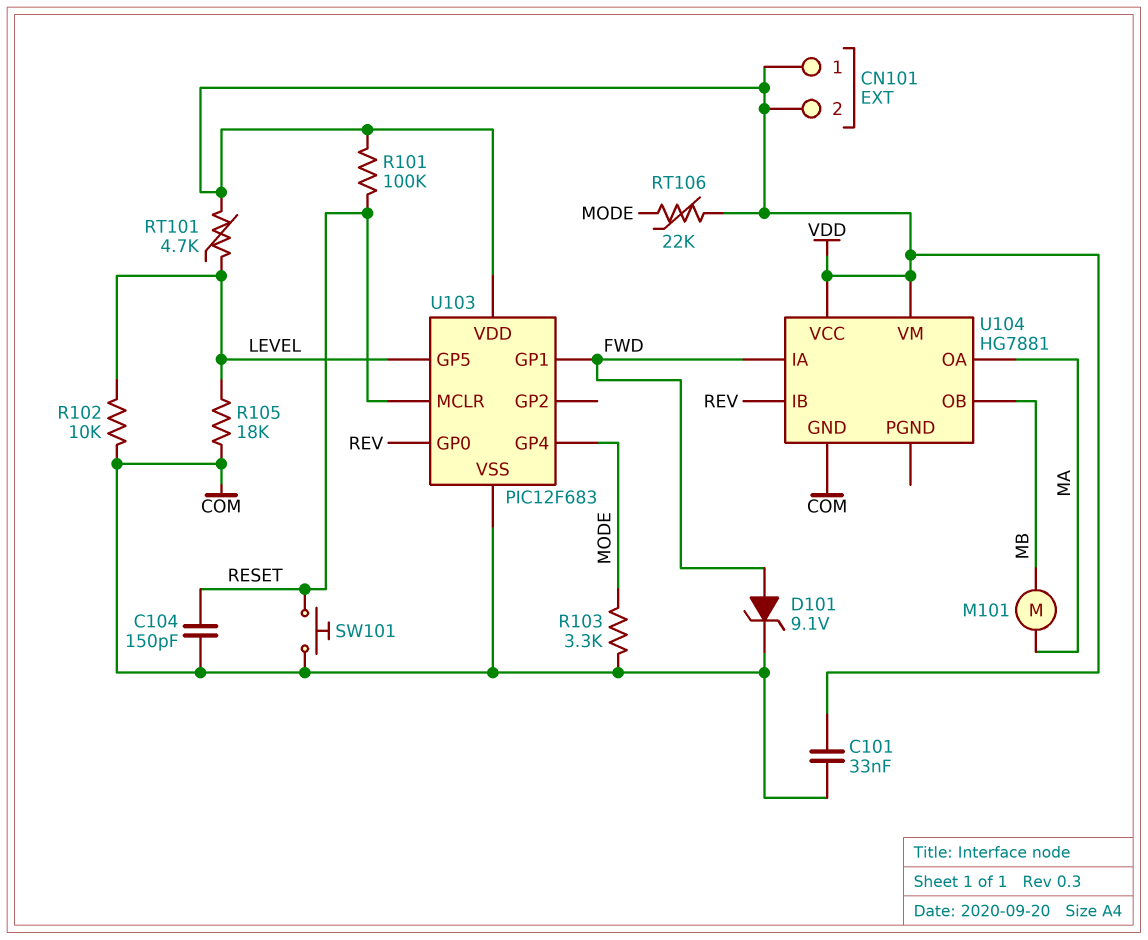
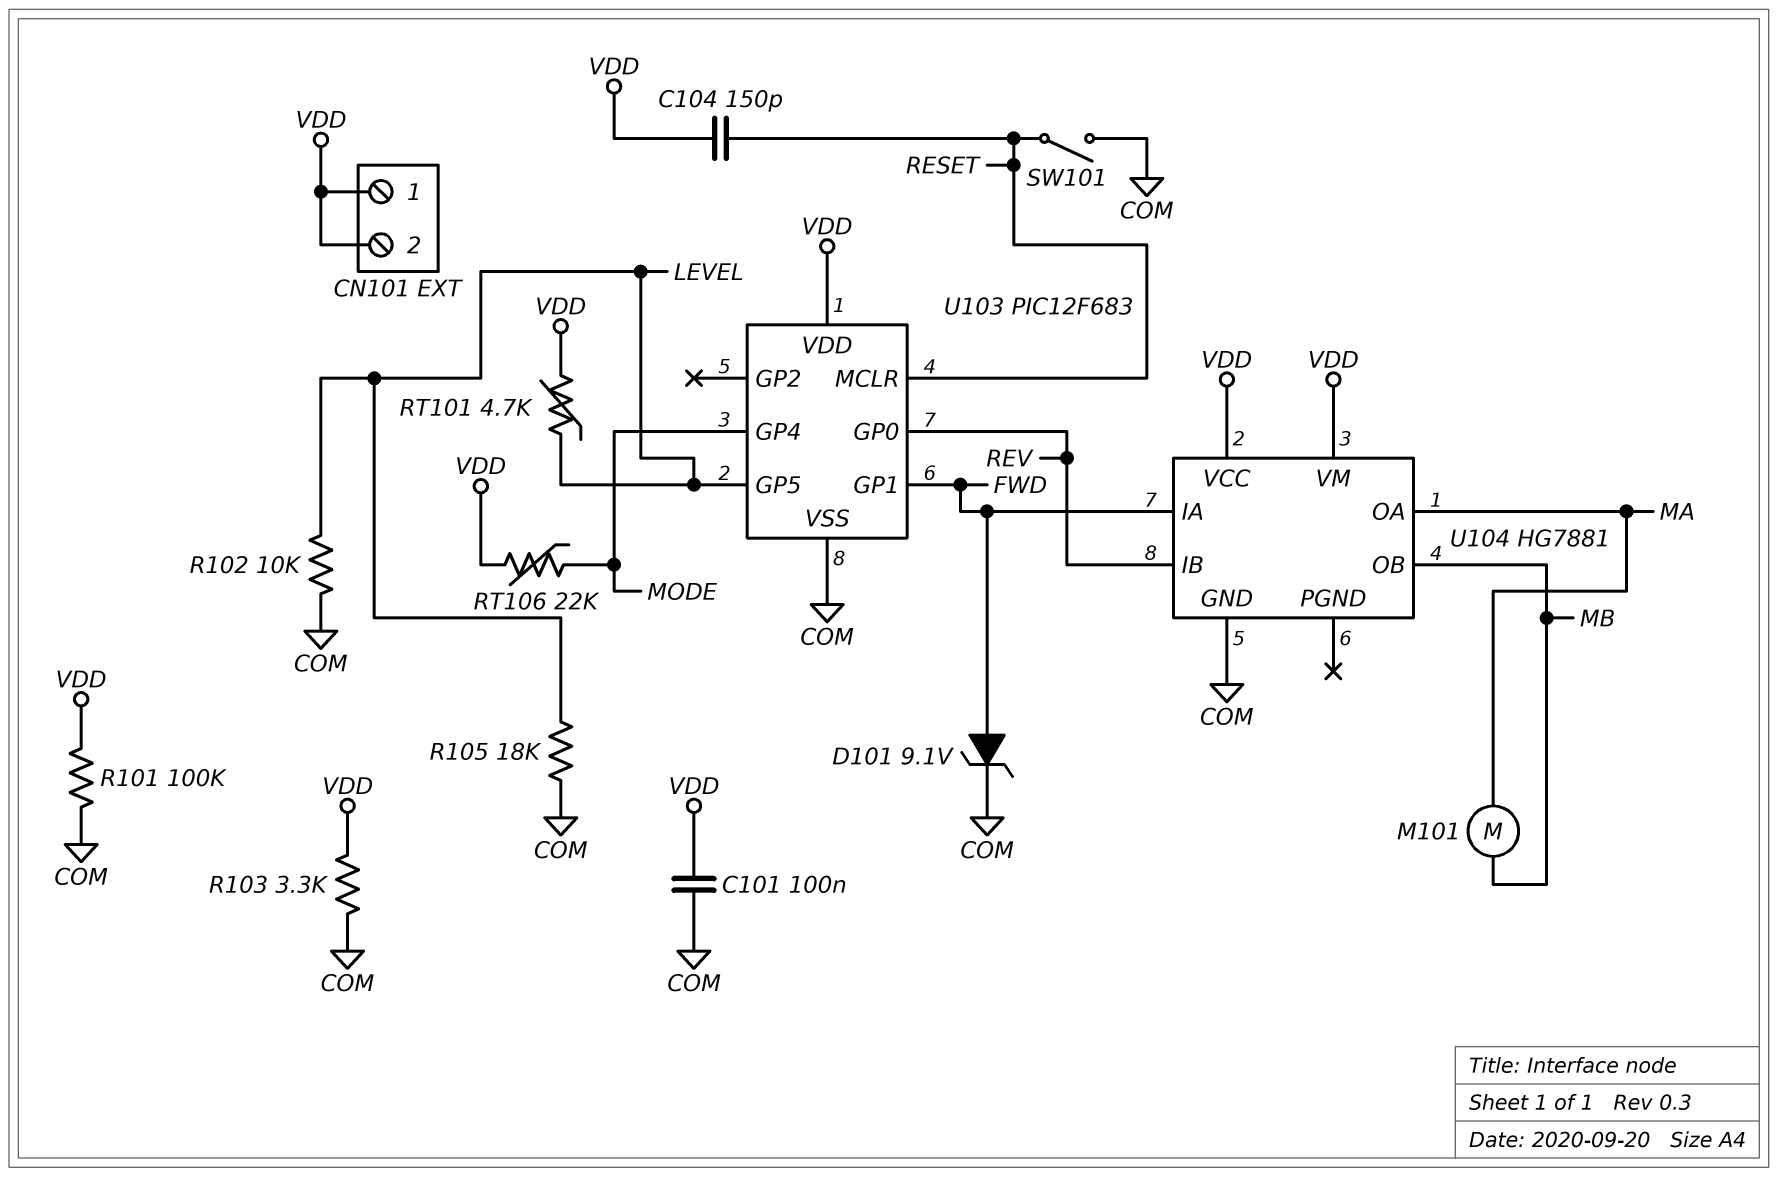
C101: 33nF (COM, VDD) -> 100nF (COM, VDD)
C104: 150pF (COM, RESET) -> 150pF (RESET, VDD)
R101: 100k (RESET, VDD) -> 100k (COM, VDD)
R103: 3.3k (COM, MODE) -> 3.3k (COM, VDD)
SW101: button (COM, RESET) -> switch (COM, RESET)

